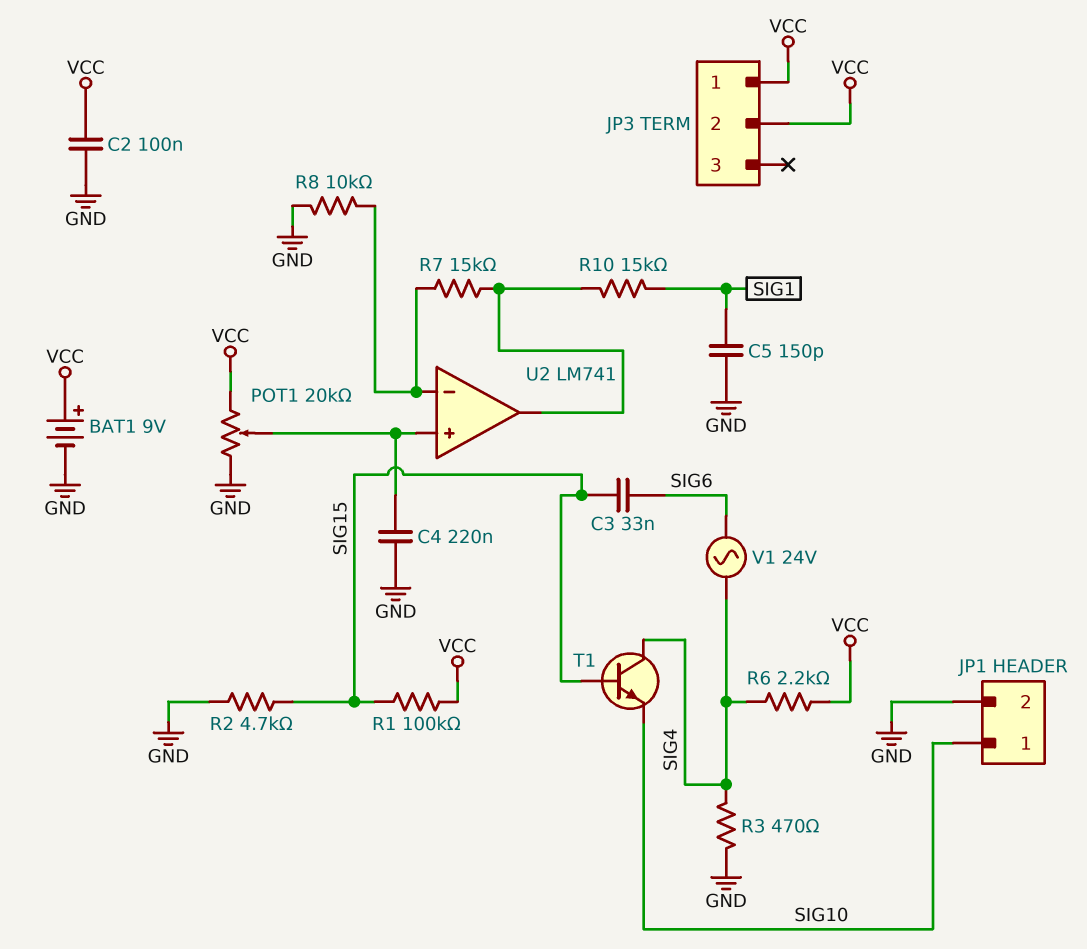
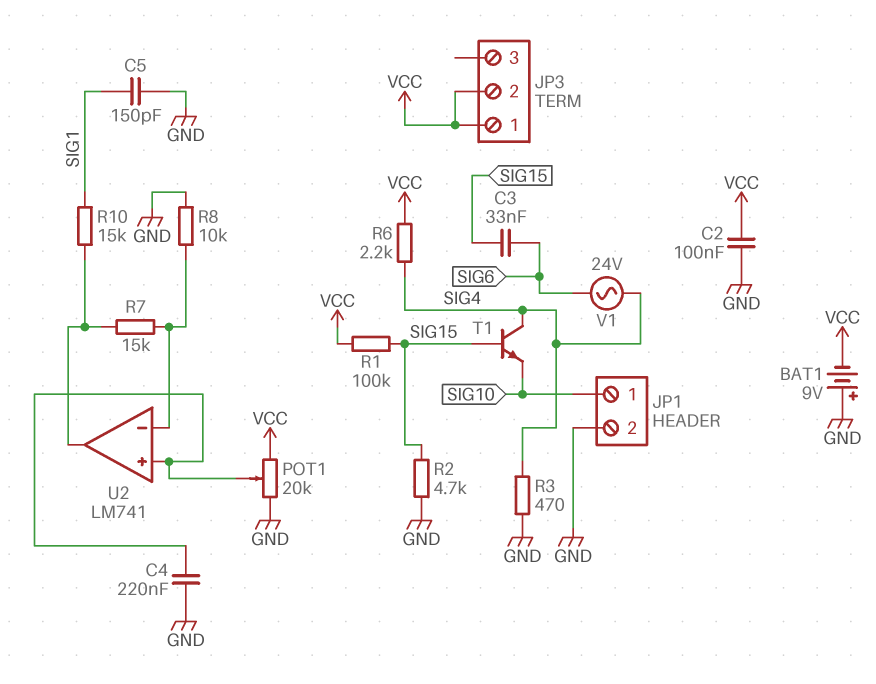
BAT1: 9V (plus VCC, minus GND) -> 9V (plus GND, minus VCC)

